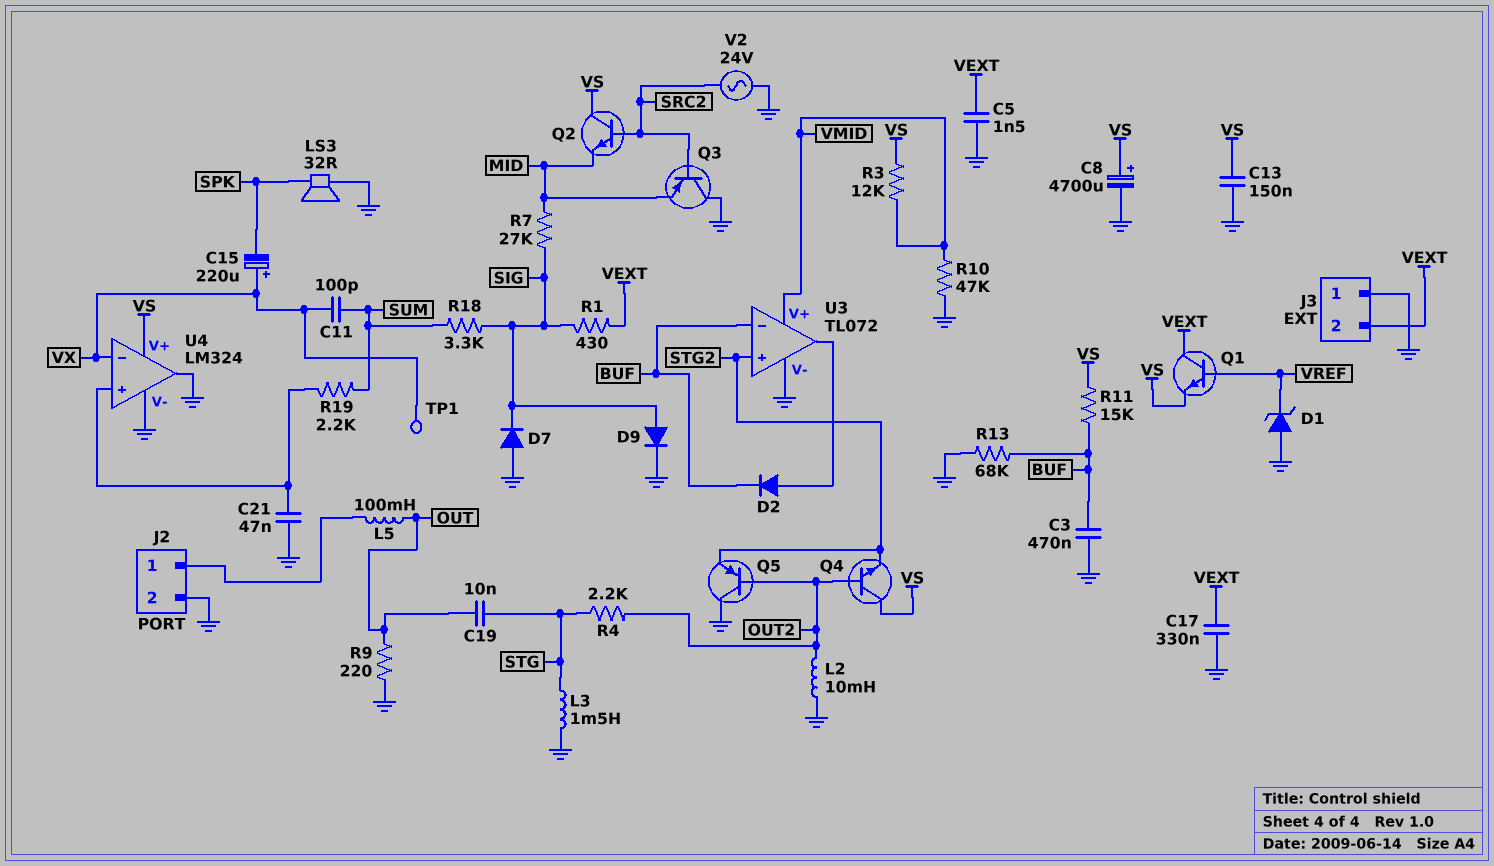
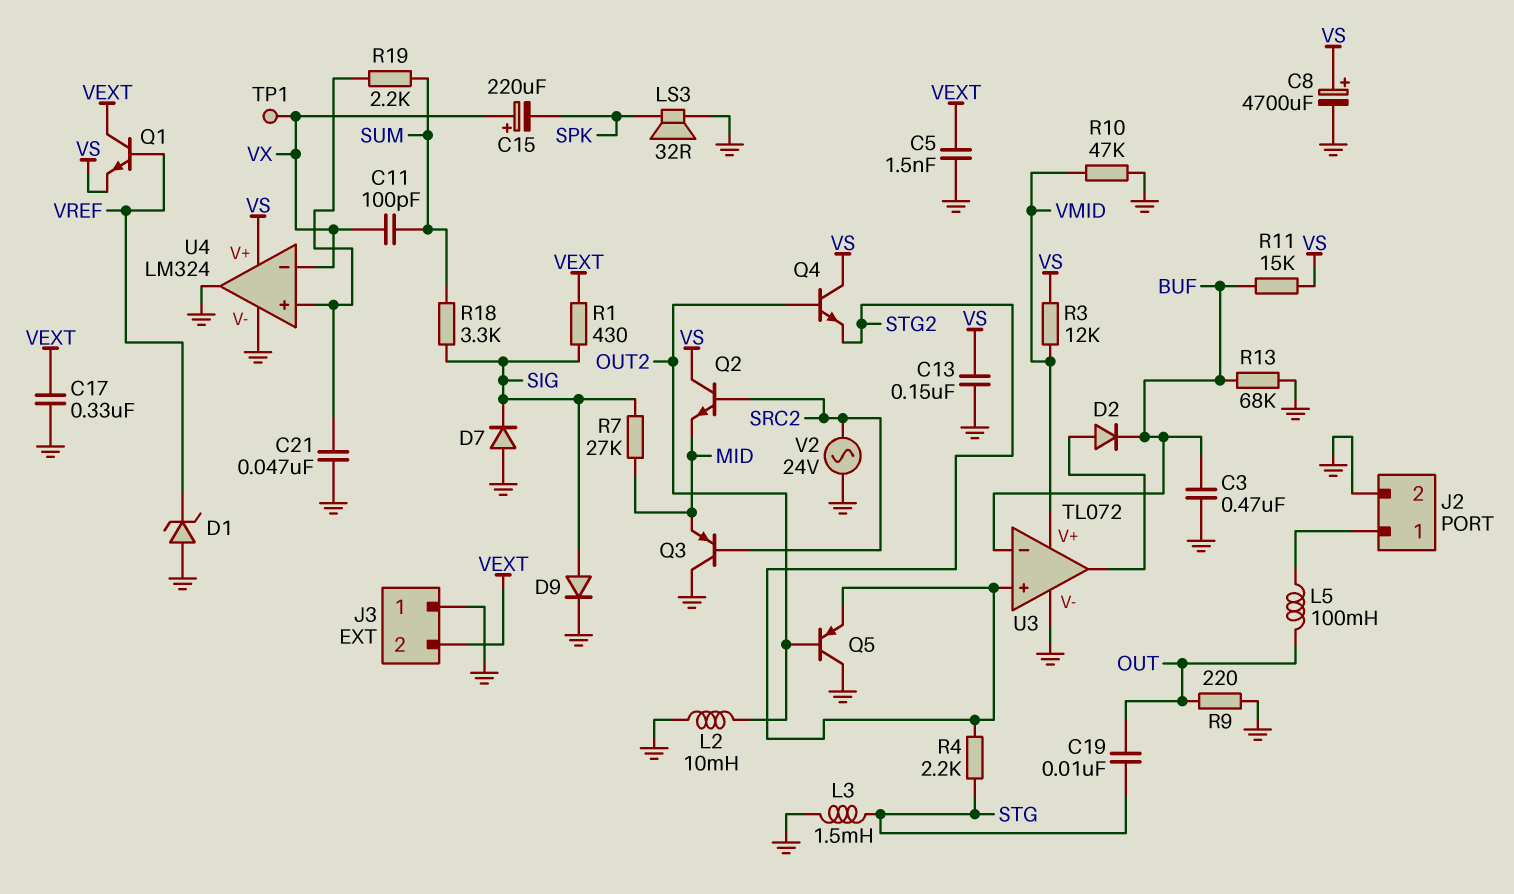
R4: 2.2k (OUT2, STG) -> 2.2k (STG, STG2)

